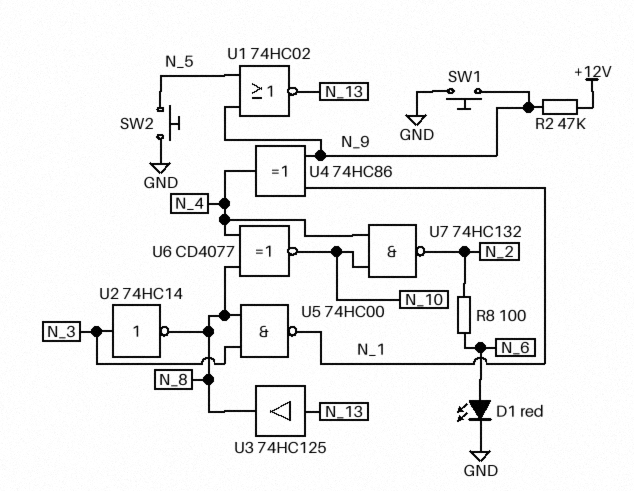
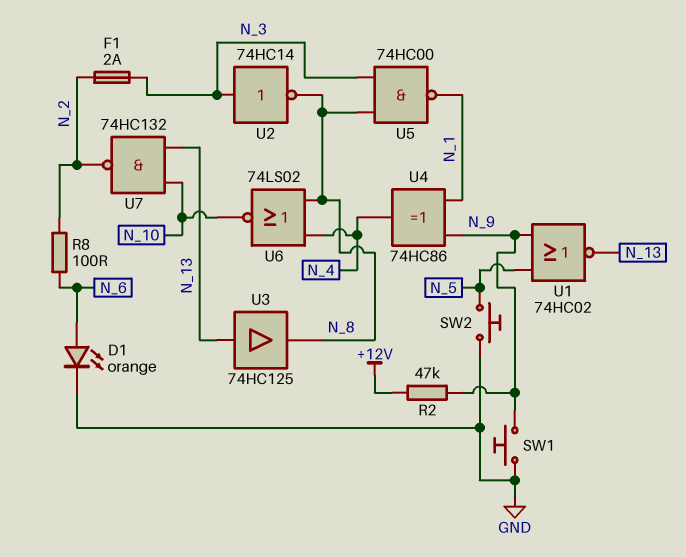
D1: LED red (A N_6, K GND) -> LED orange (A N_6, K GND)
F1: none -> 2A (N_2, N_3)
U6: XNOR CD4077 (in N_4, in N_8, out N_10) -> NOR 74LS02 (in N_4, in N_8, out N_10)
U7: NAND 74HC132 (in N_4, in N_10, out N_2) -> NAND 74HC132 (in N_10, in N_13, out N_2)

